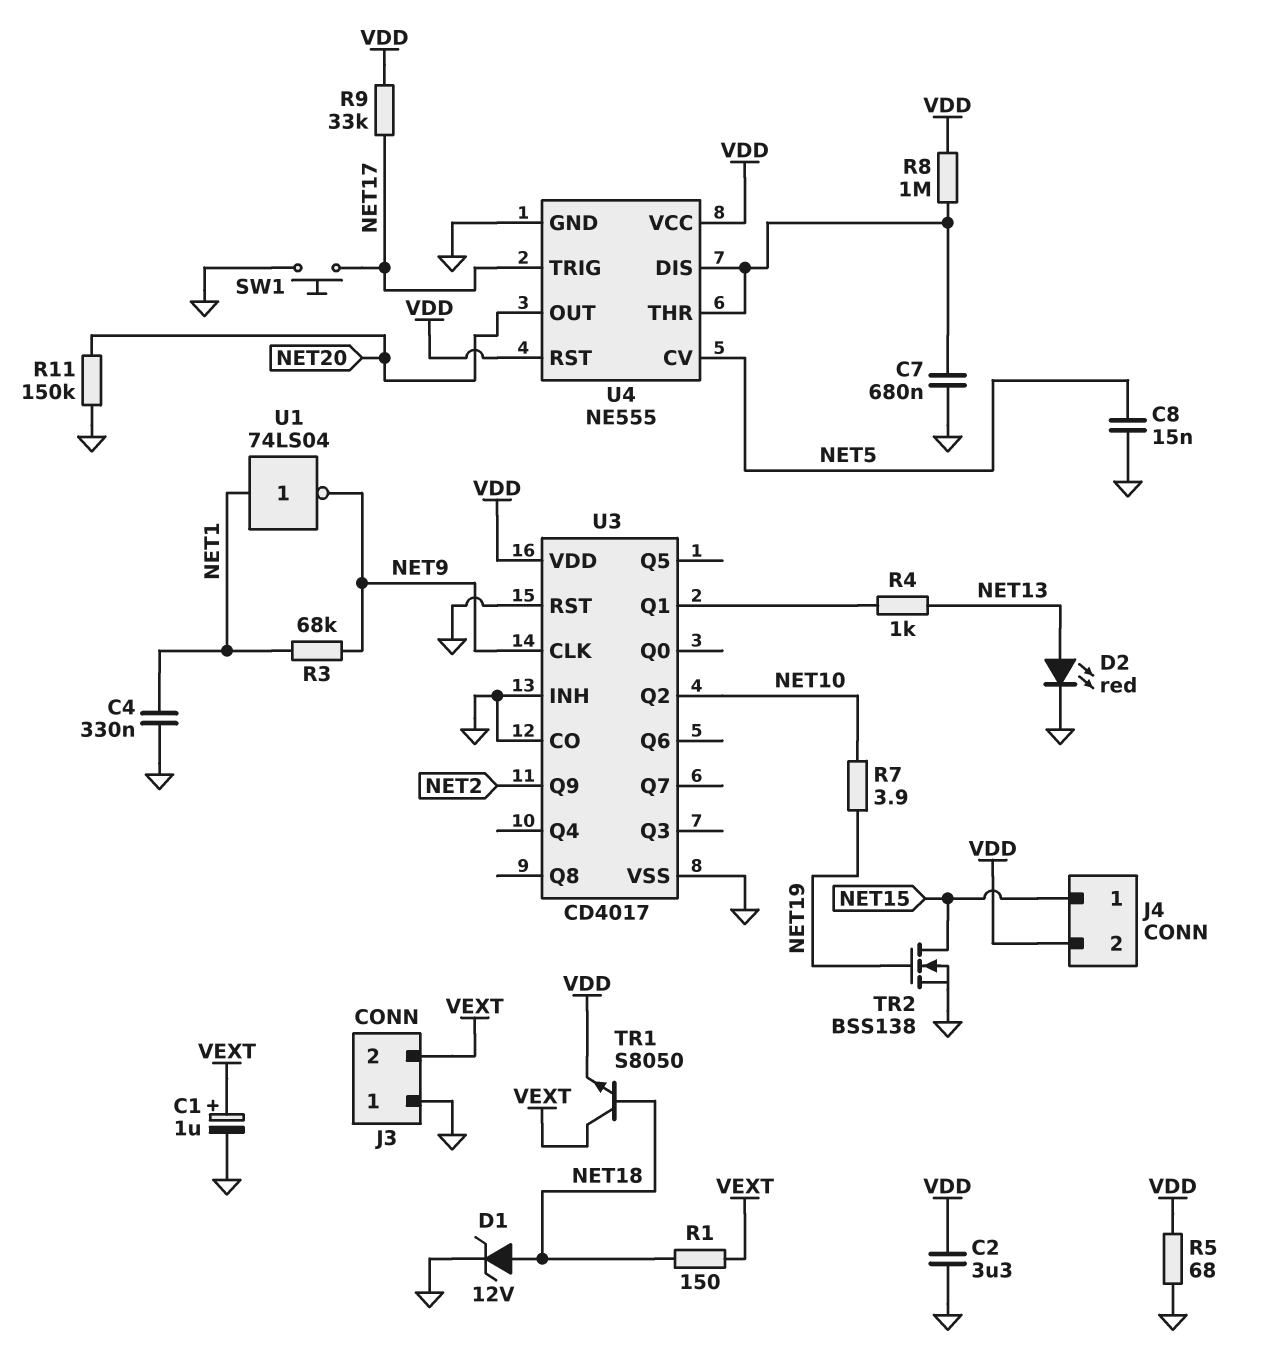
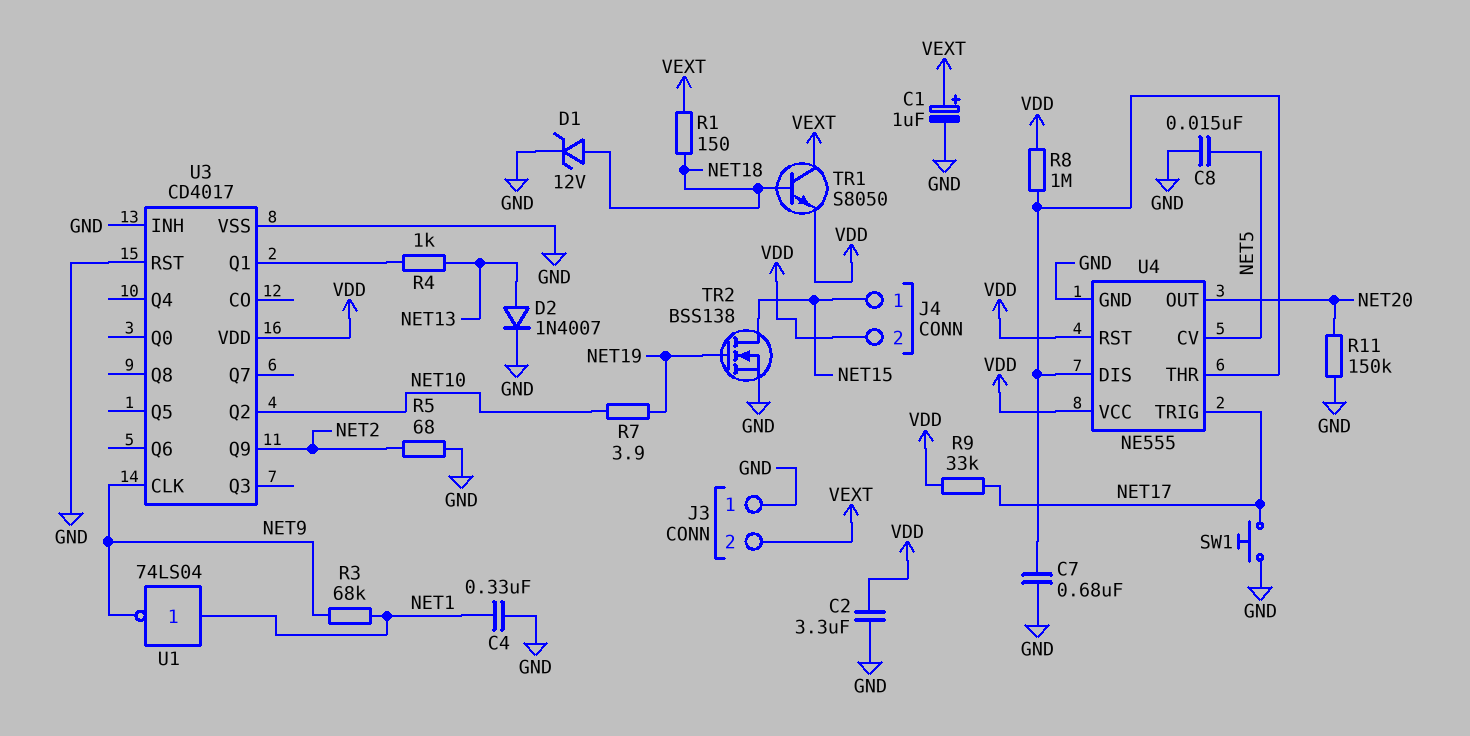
D2: LED red (A NET13, K GND) -> diode 1N4007 (A NET13, K GND)
R5: 68 (GND, VDD) -> 68 (GND, NET2)
U3 pin CO: GND -> none

